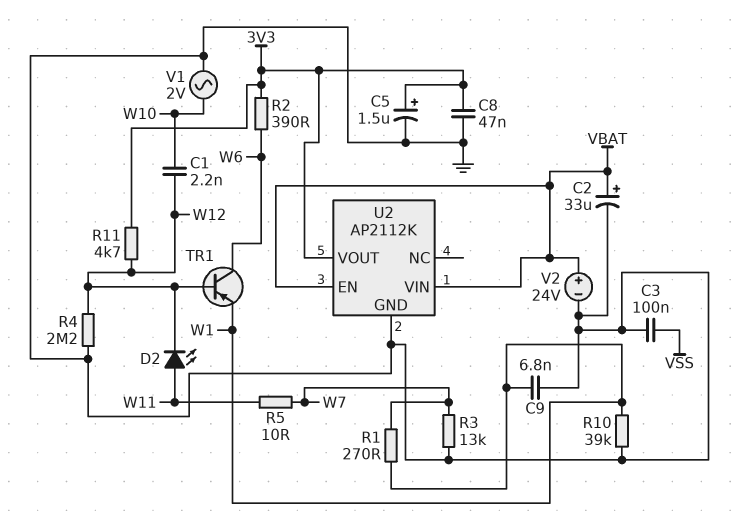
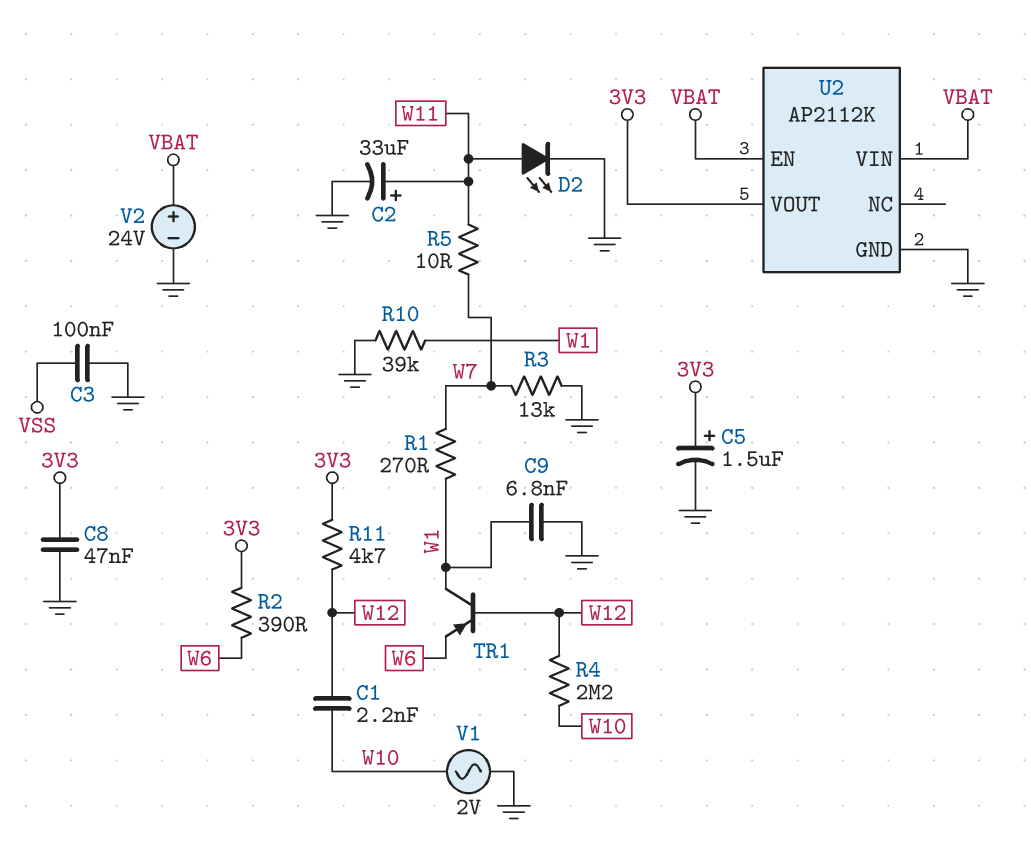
C2: 33uF (plus VBAT, minus GND) -> 33uF (plus W11, minus GND)
D2: LED (A W11, K W12) -> LED (A W11, K GND)
R4: 2.2M (GND, W12) -> 2.2M (W10, W12)
TR1: PNP (B W12, C W6, E W1) -> PNP (B W12, C W1, E W6)

